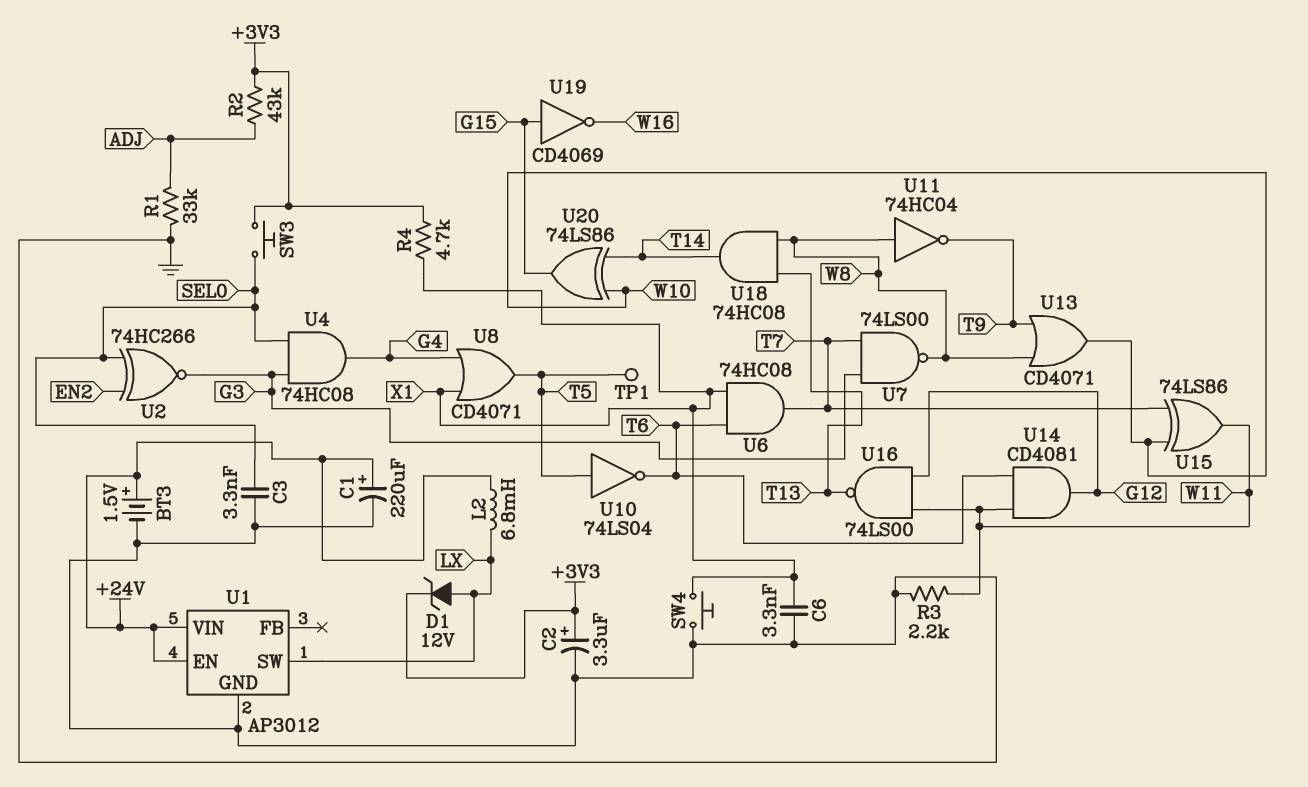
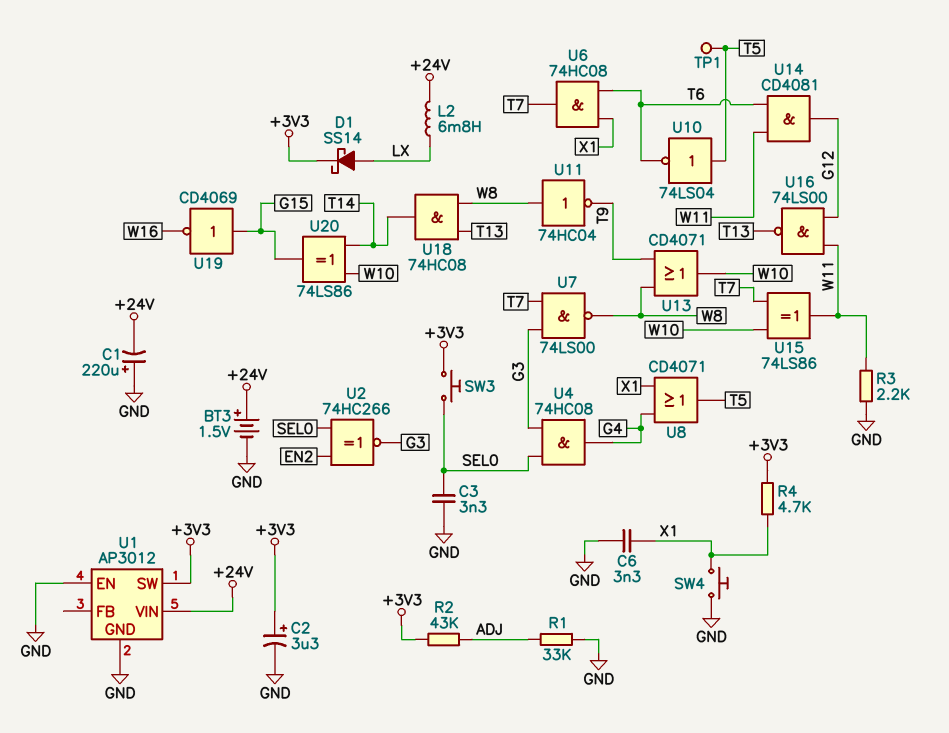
C1: 220uF (plus +24V, minus GND) -> 220uF (plus GND, minus +24V)
D1: zener 12V (A LX, K +3V3) -> schottky SS14 (A LX, K +3V3)
U1 pin EN: +24V -> GND
U1 pin SW: LX -> +3V3

